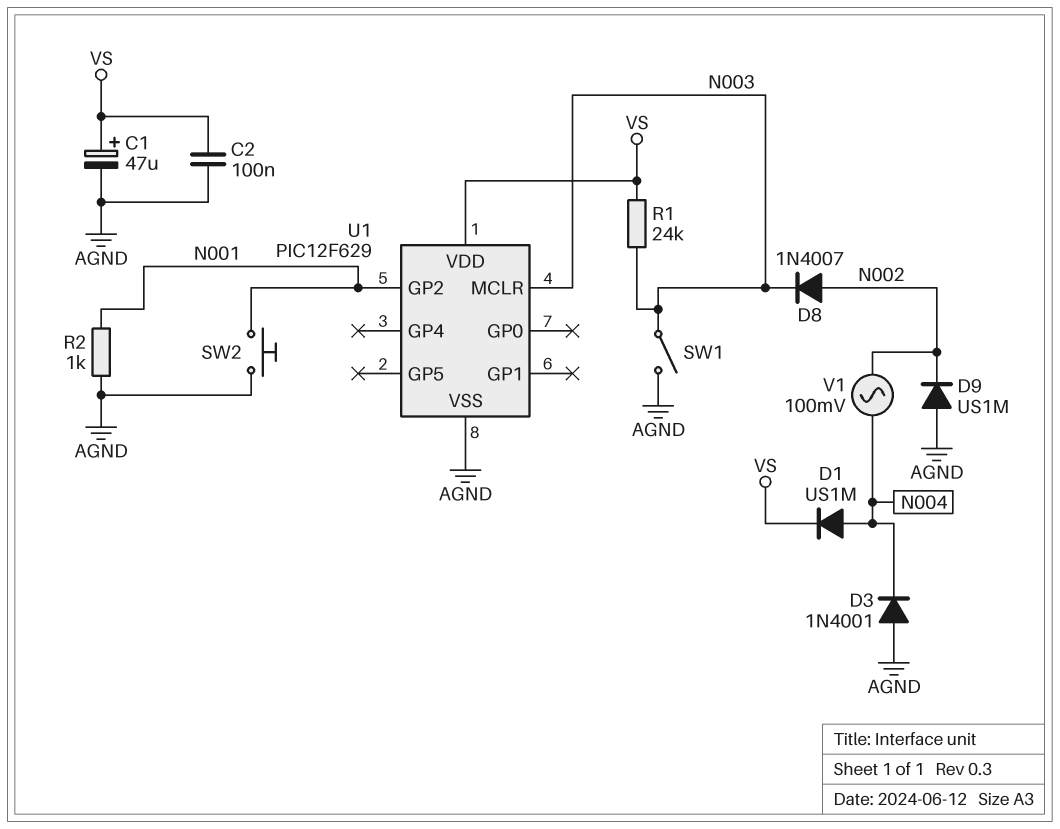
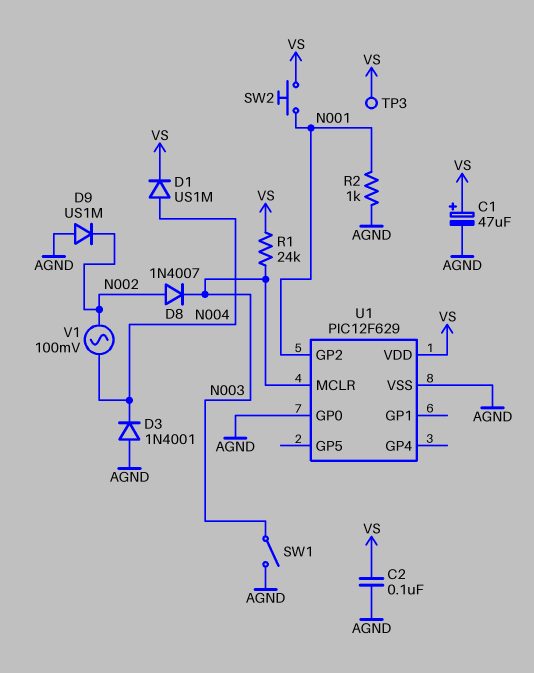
SW2: button (AGND, N001) -> button (N001, VS)
TP3: none -> test point (VS)
U1 pin GP0: none -> AGND

